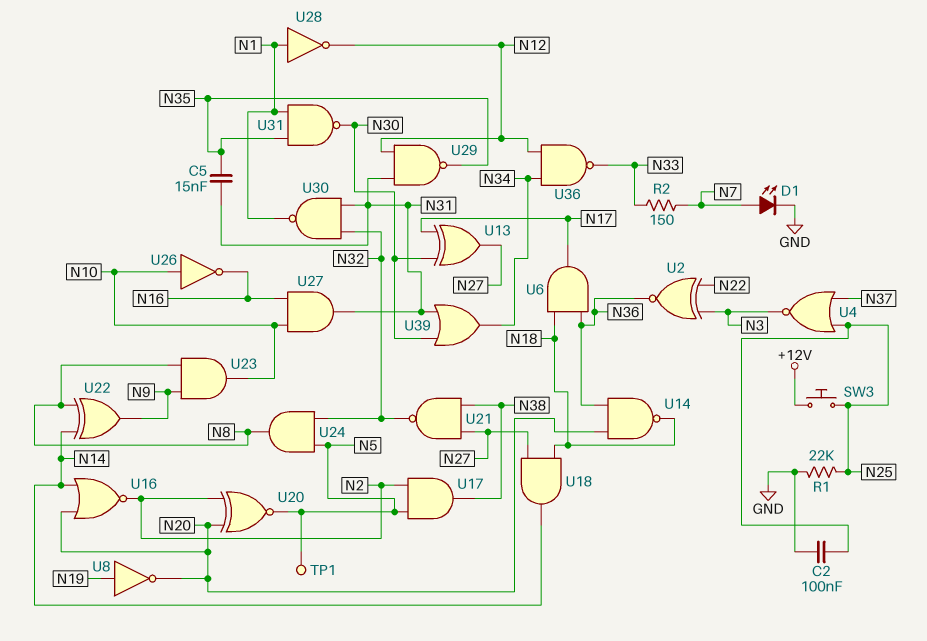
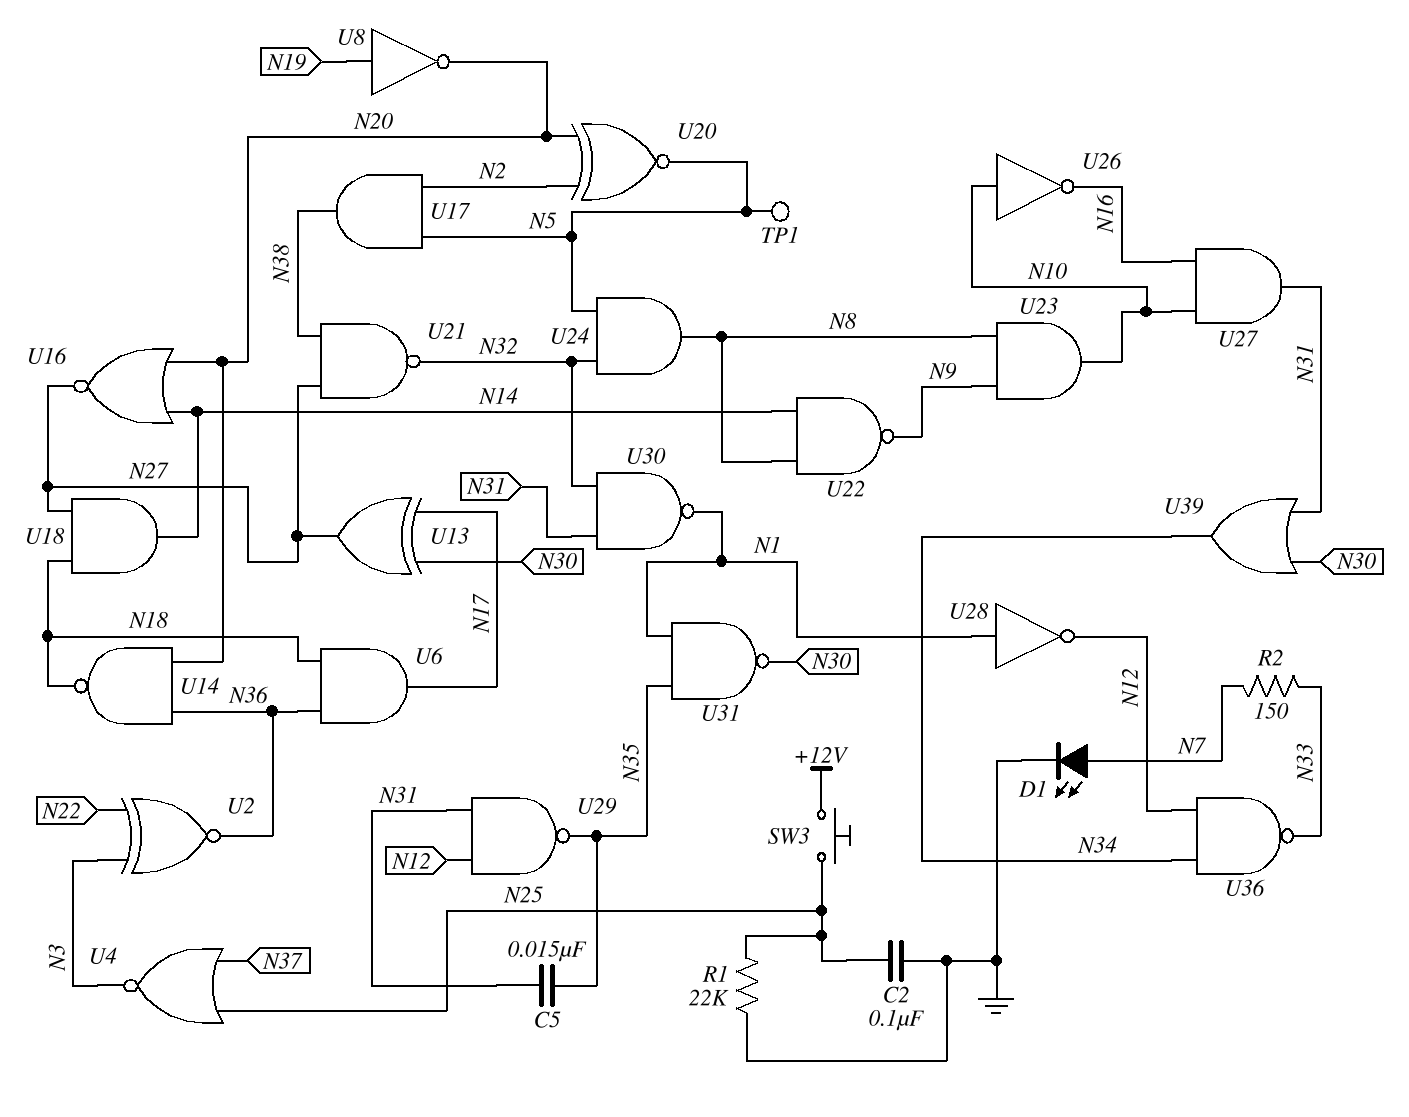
U16: NOR (in N14, in N20, out N2) -> NOR (in N14, in N20, out N27)
U22: XOR (in N8, in N14, out N9) -> NAND (in N8, in N14, out N9)

